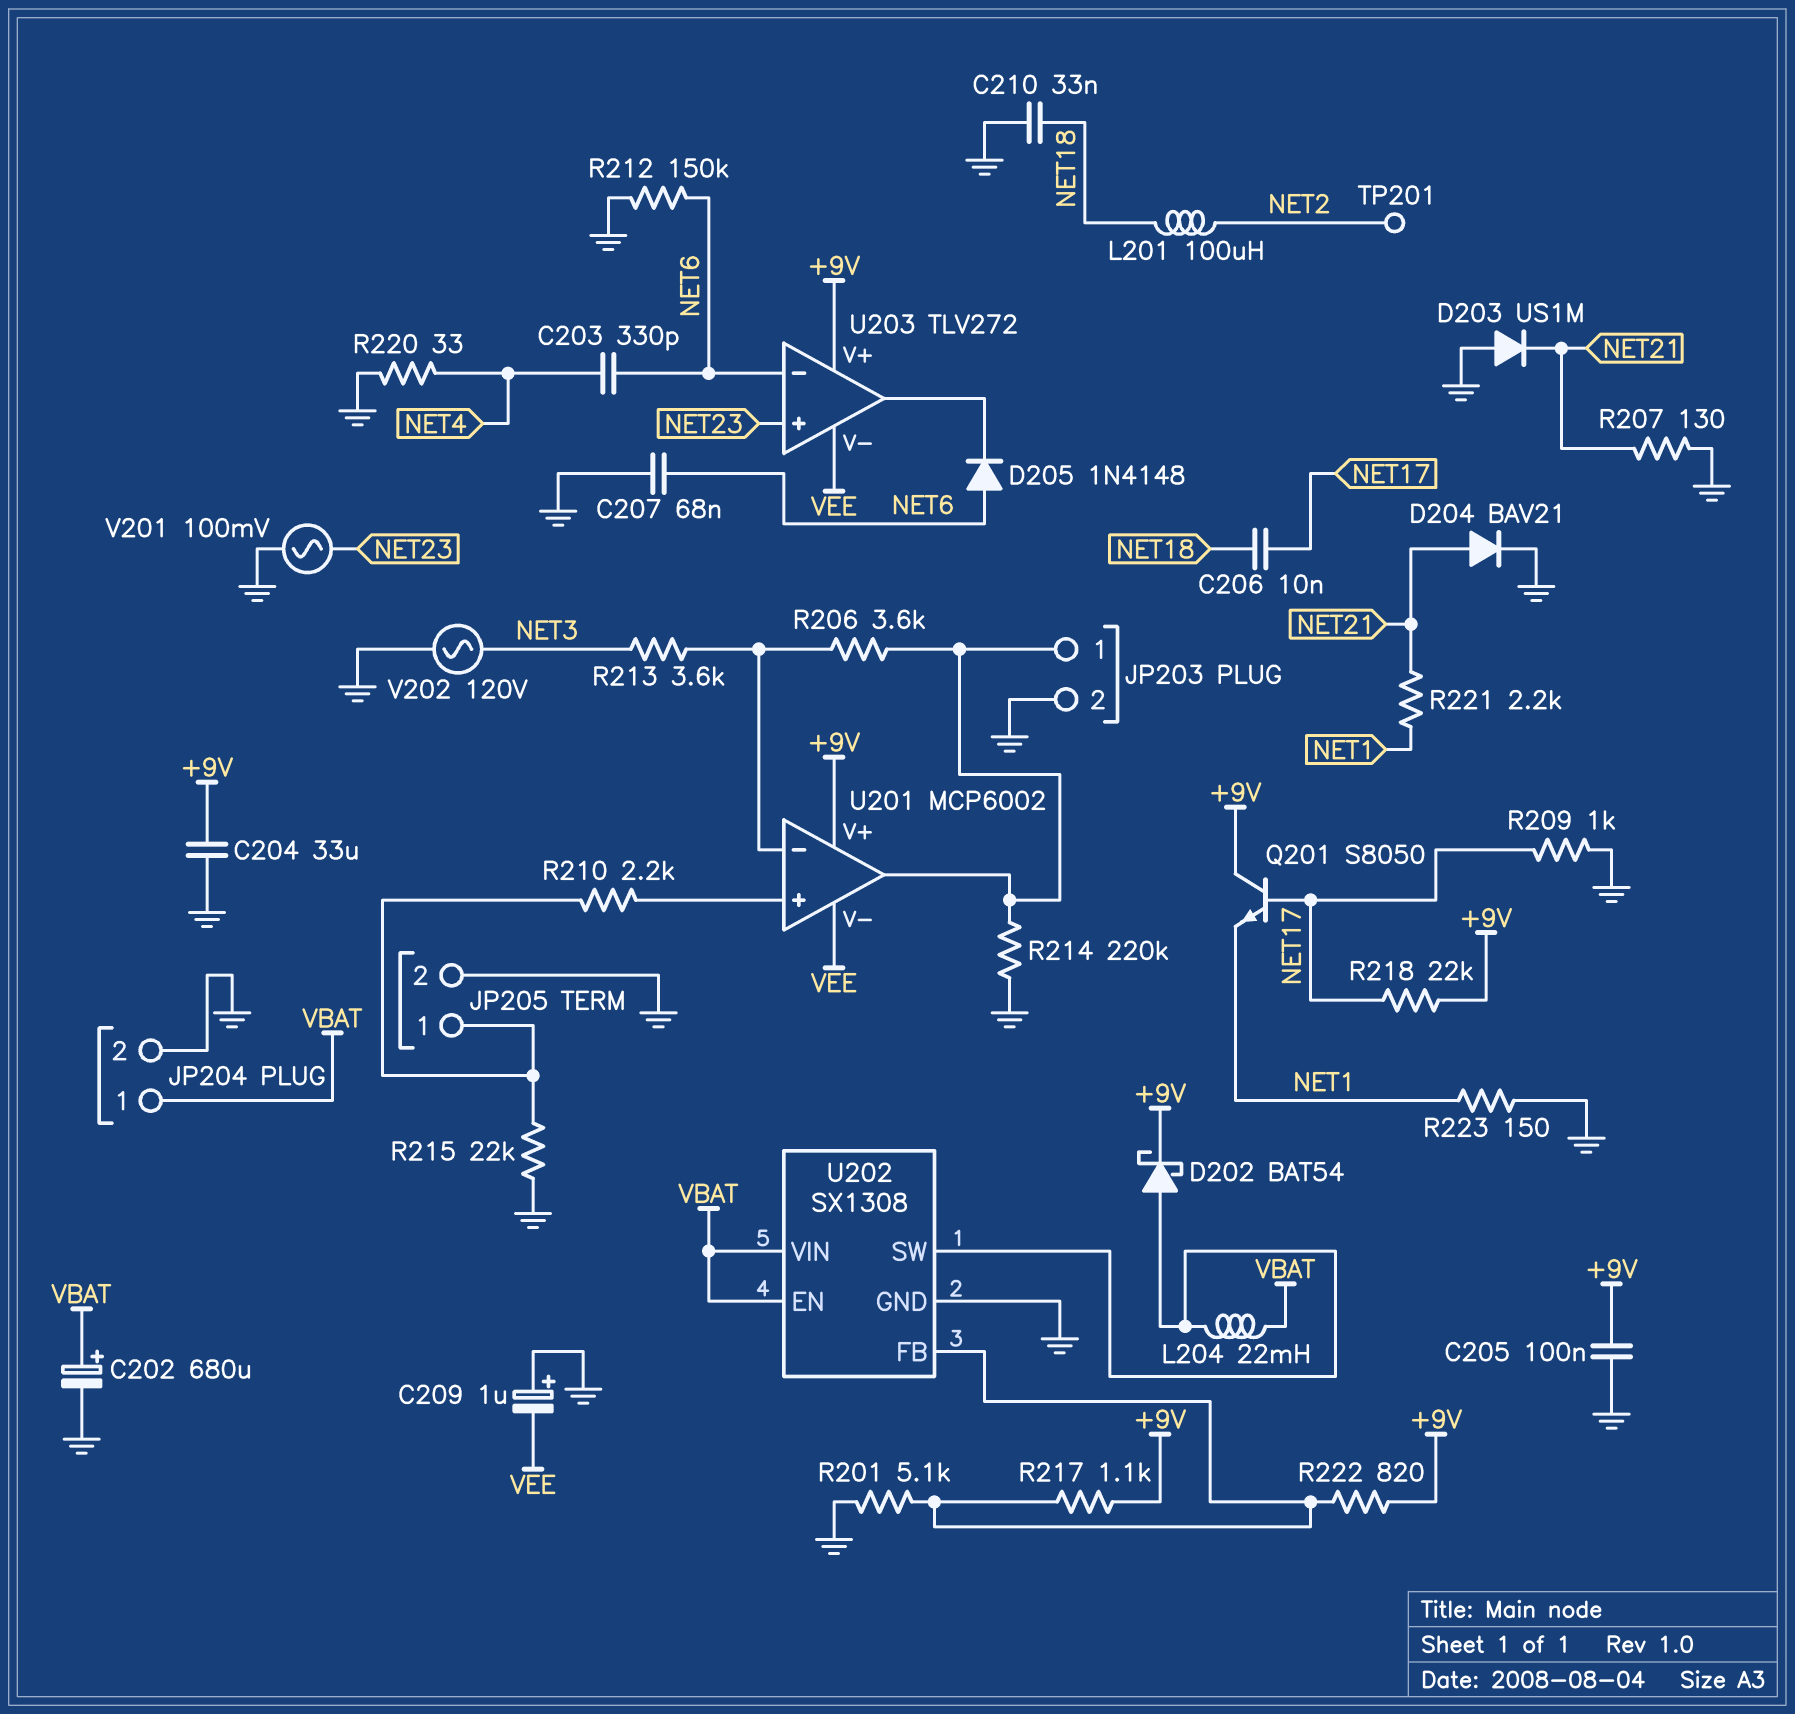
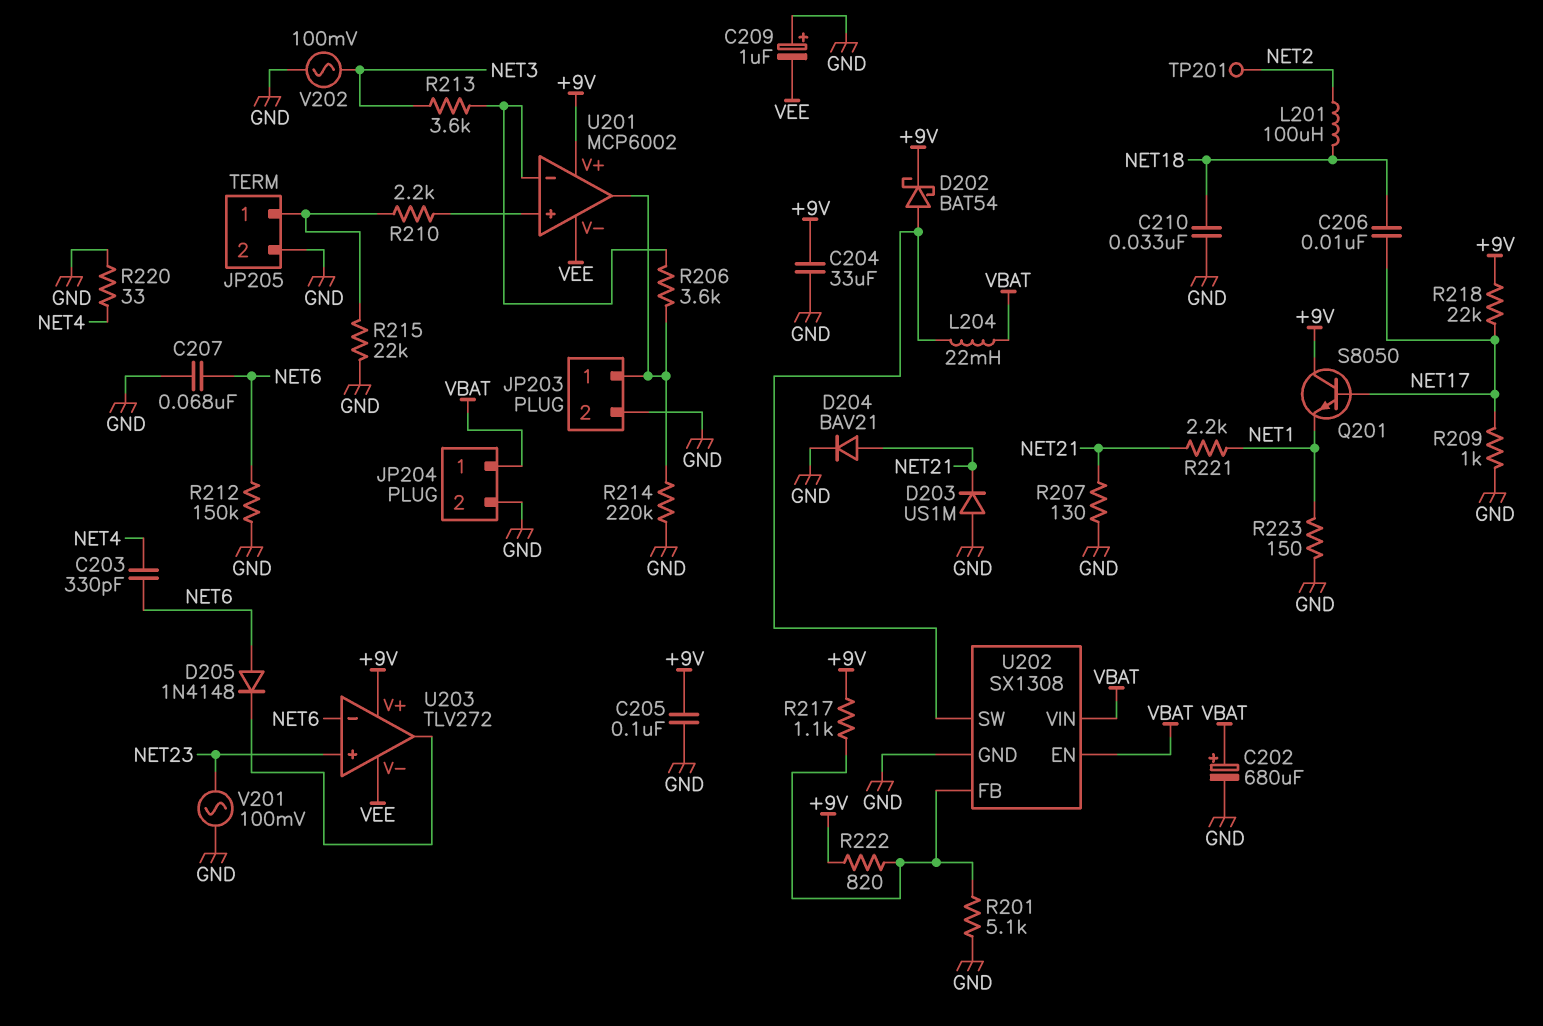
V202: AC 120V (GND, NET3) -> AC 100mV (GND, NET3)

